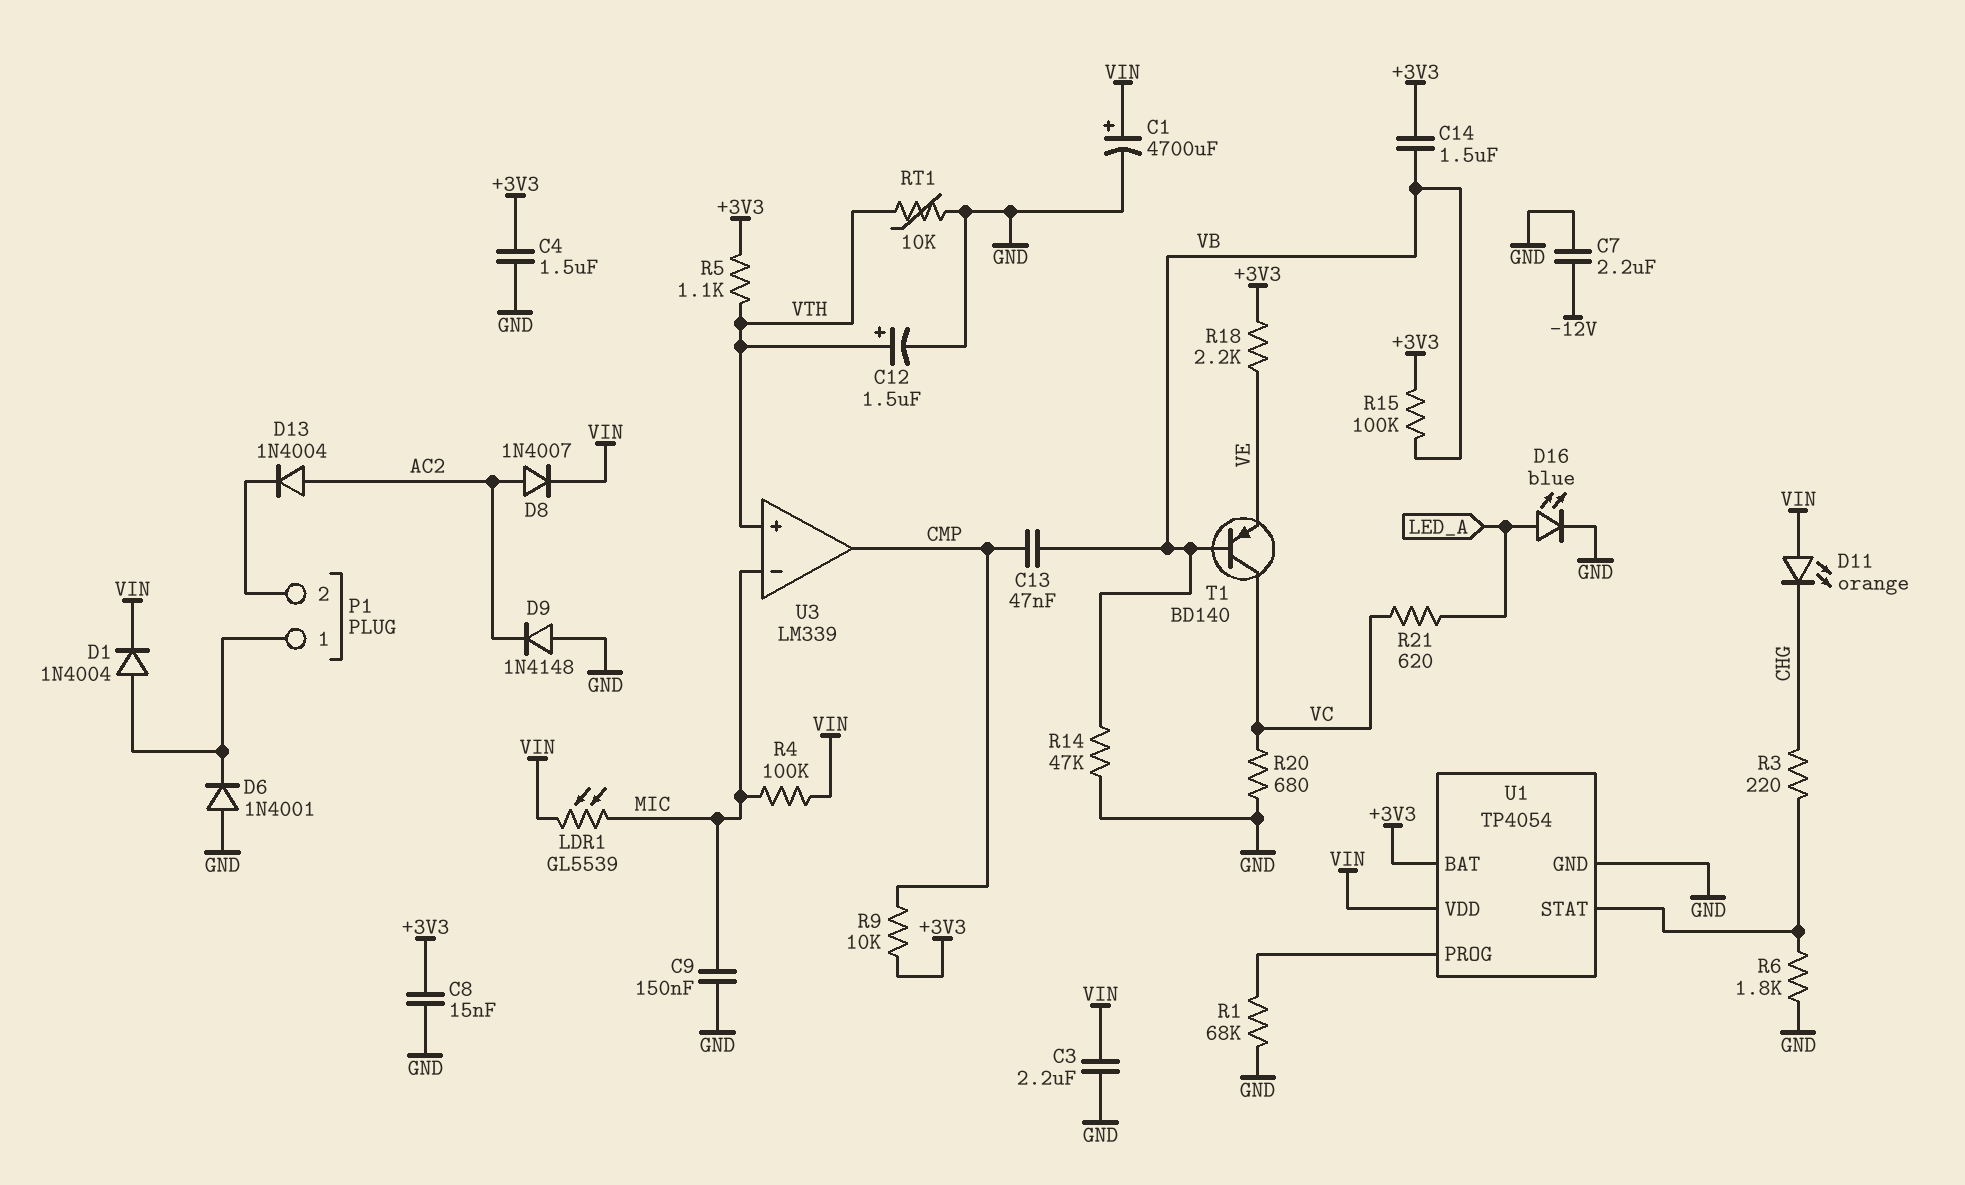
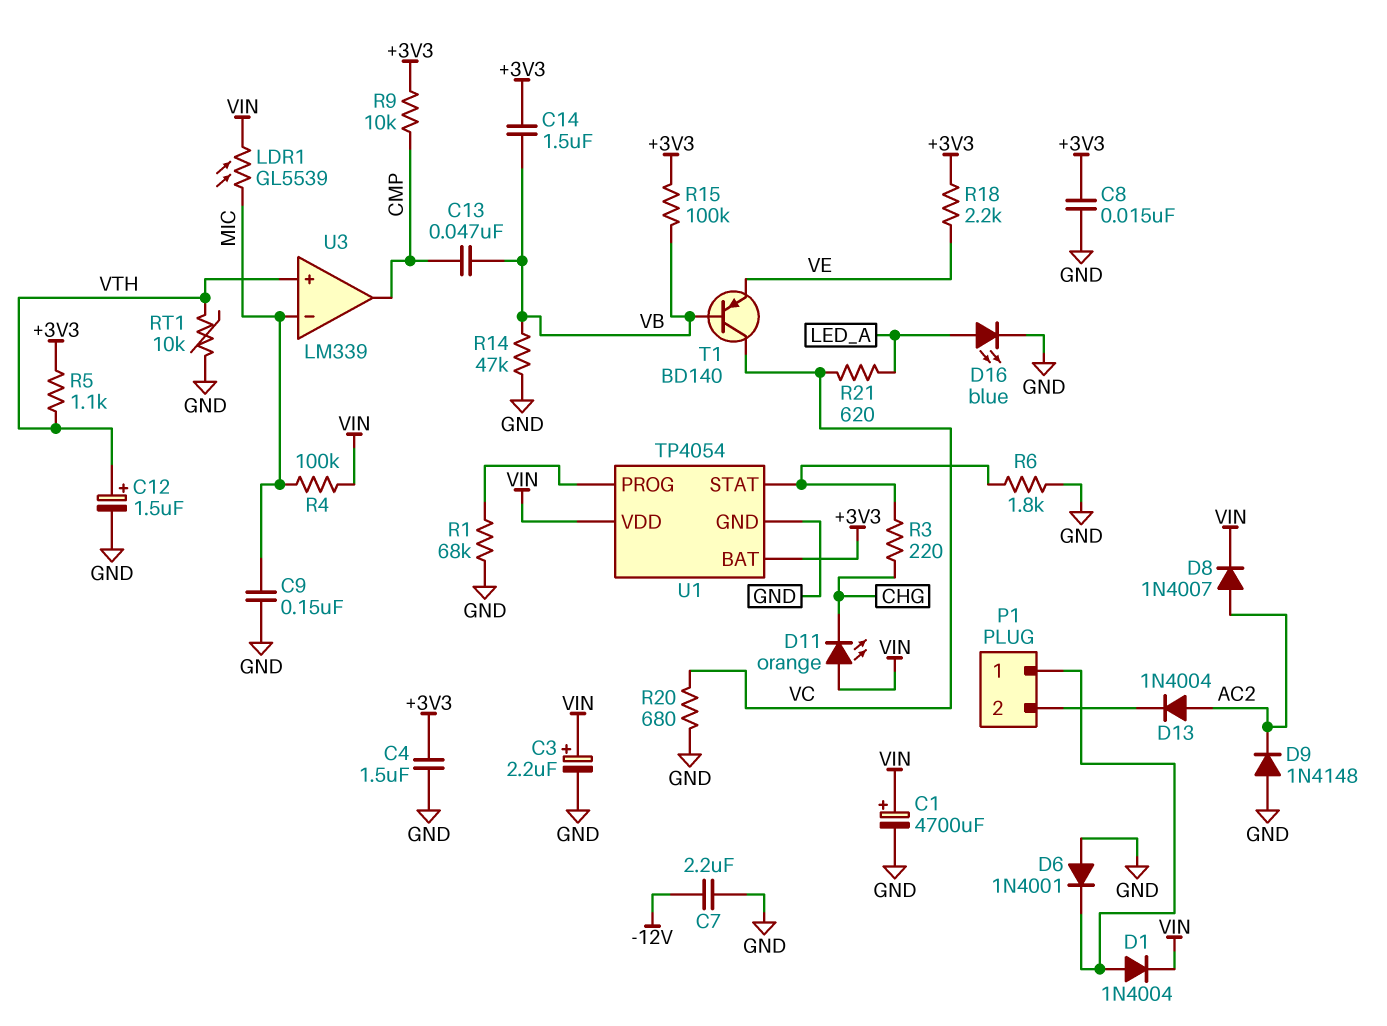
C3: 2.2uF (GND, VIN) -> 2.2uF (plus VIN, minus GND)

